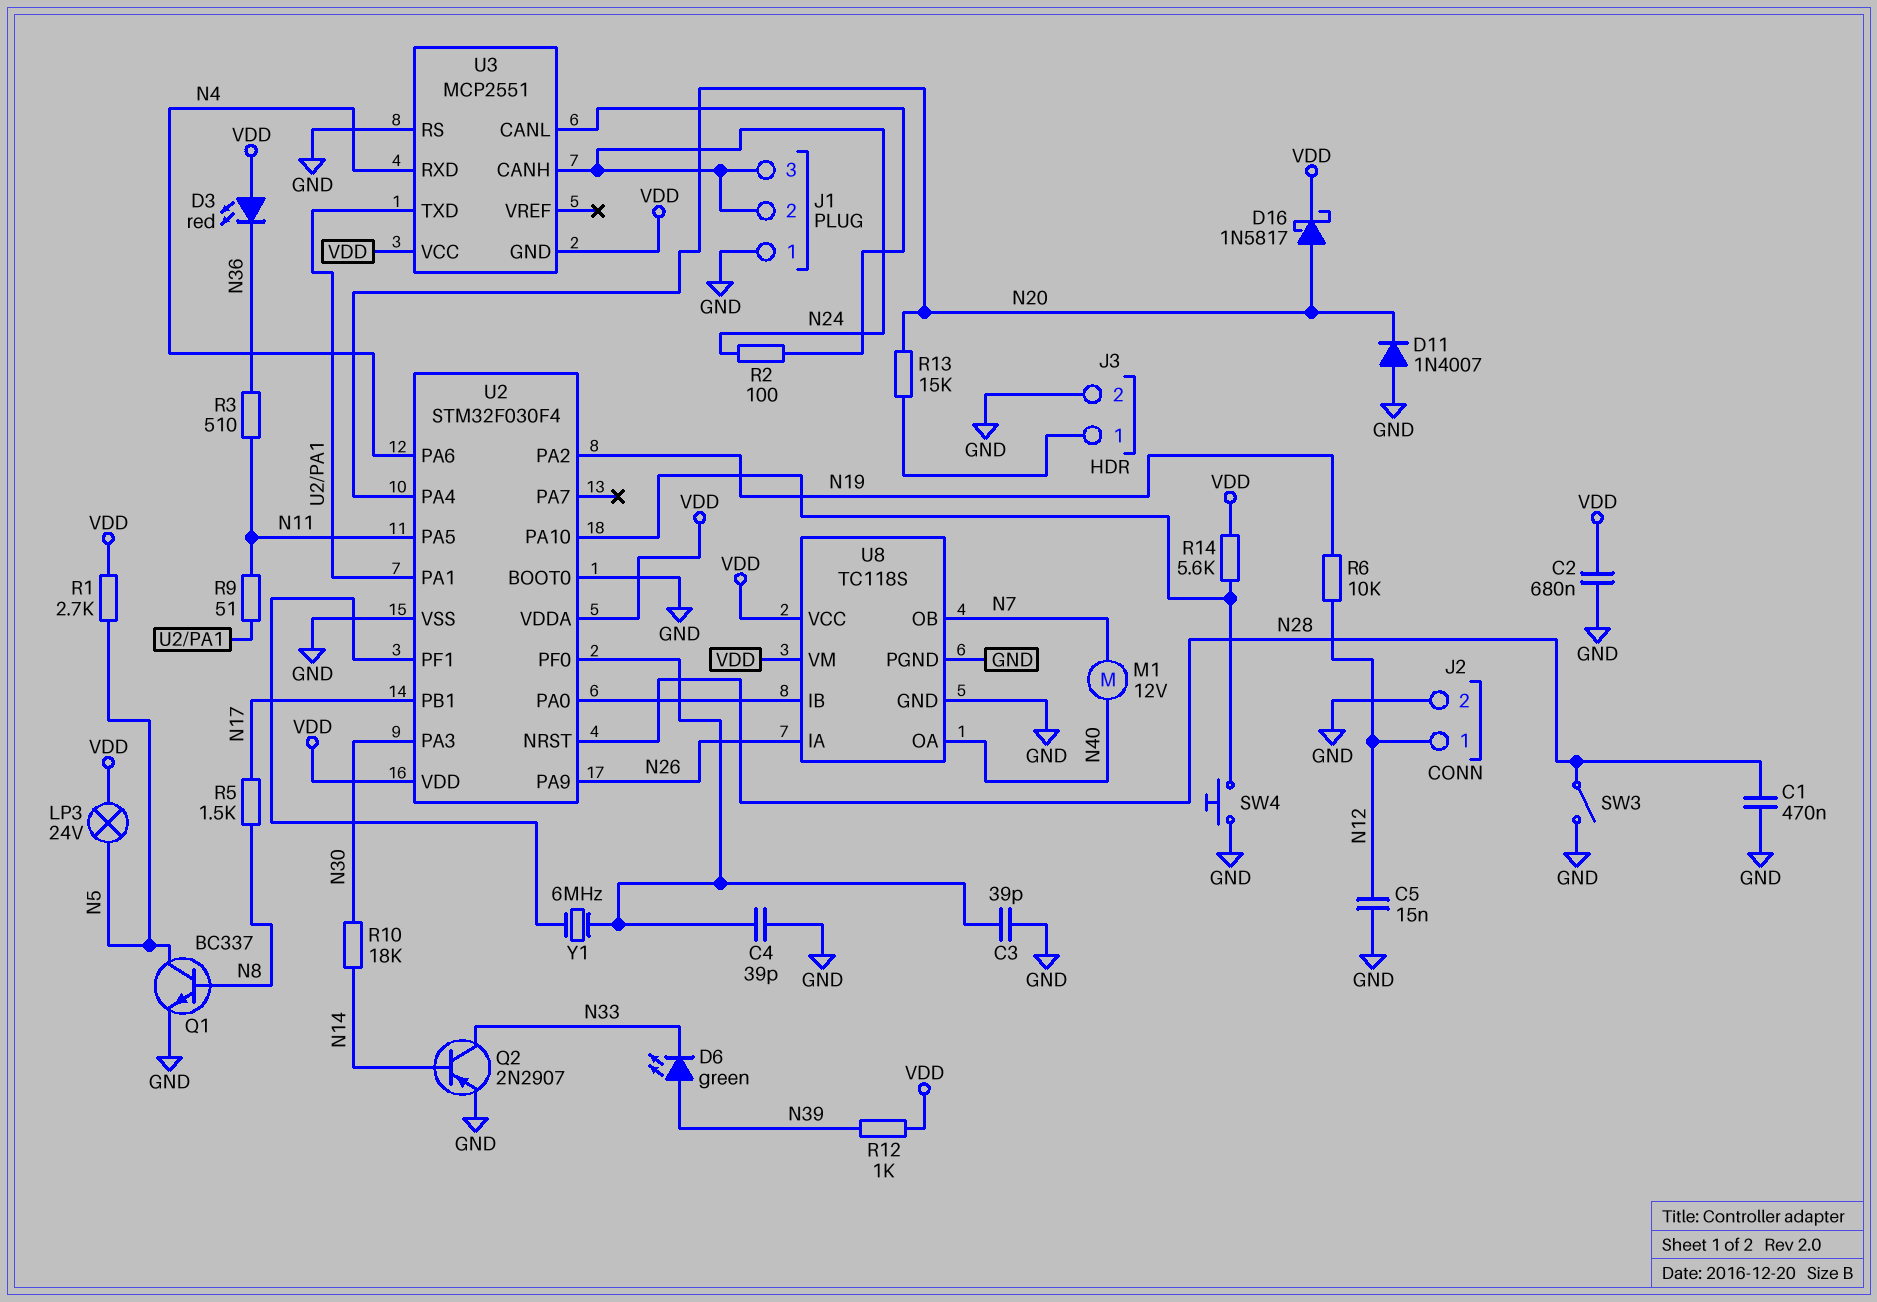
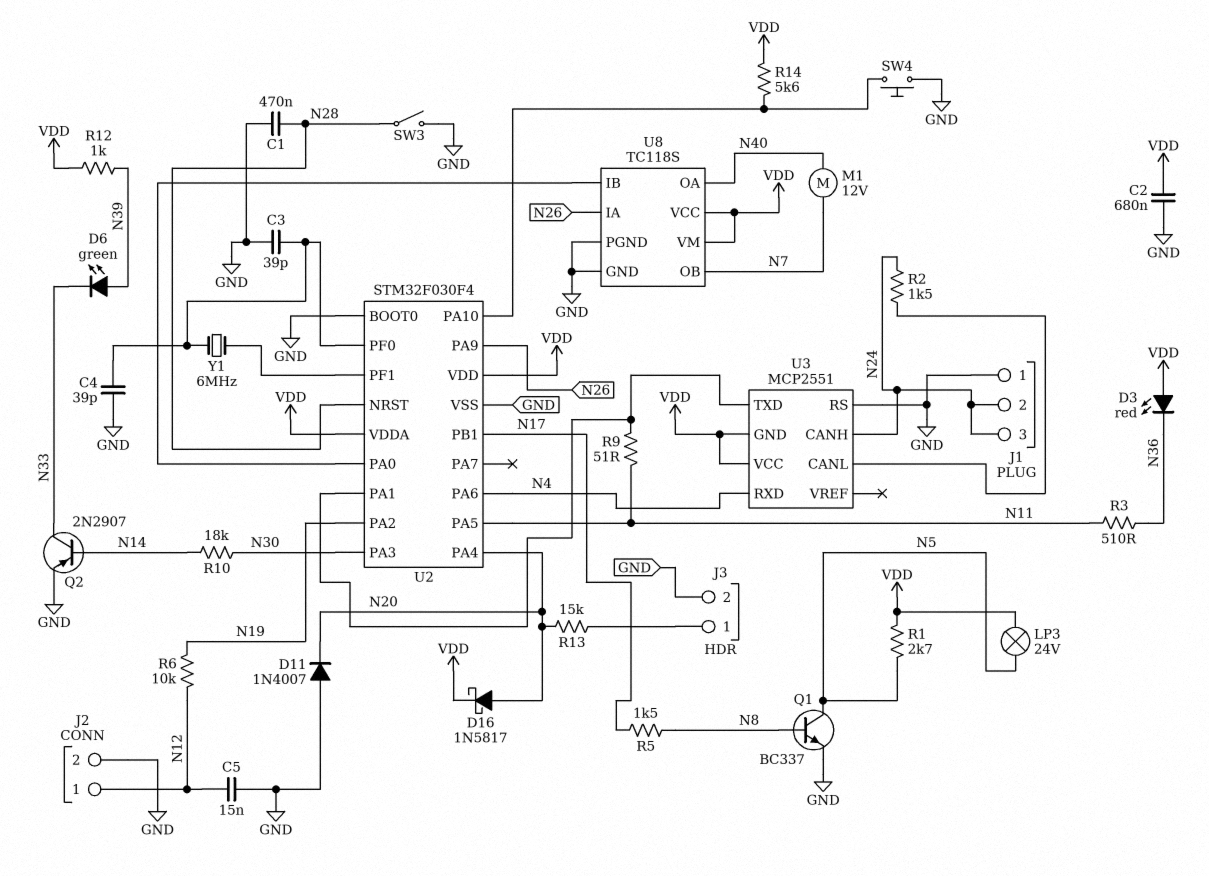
R2: 100 (N24, U3/CANL) -> 1.5k (N24, U3/CANL)

